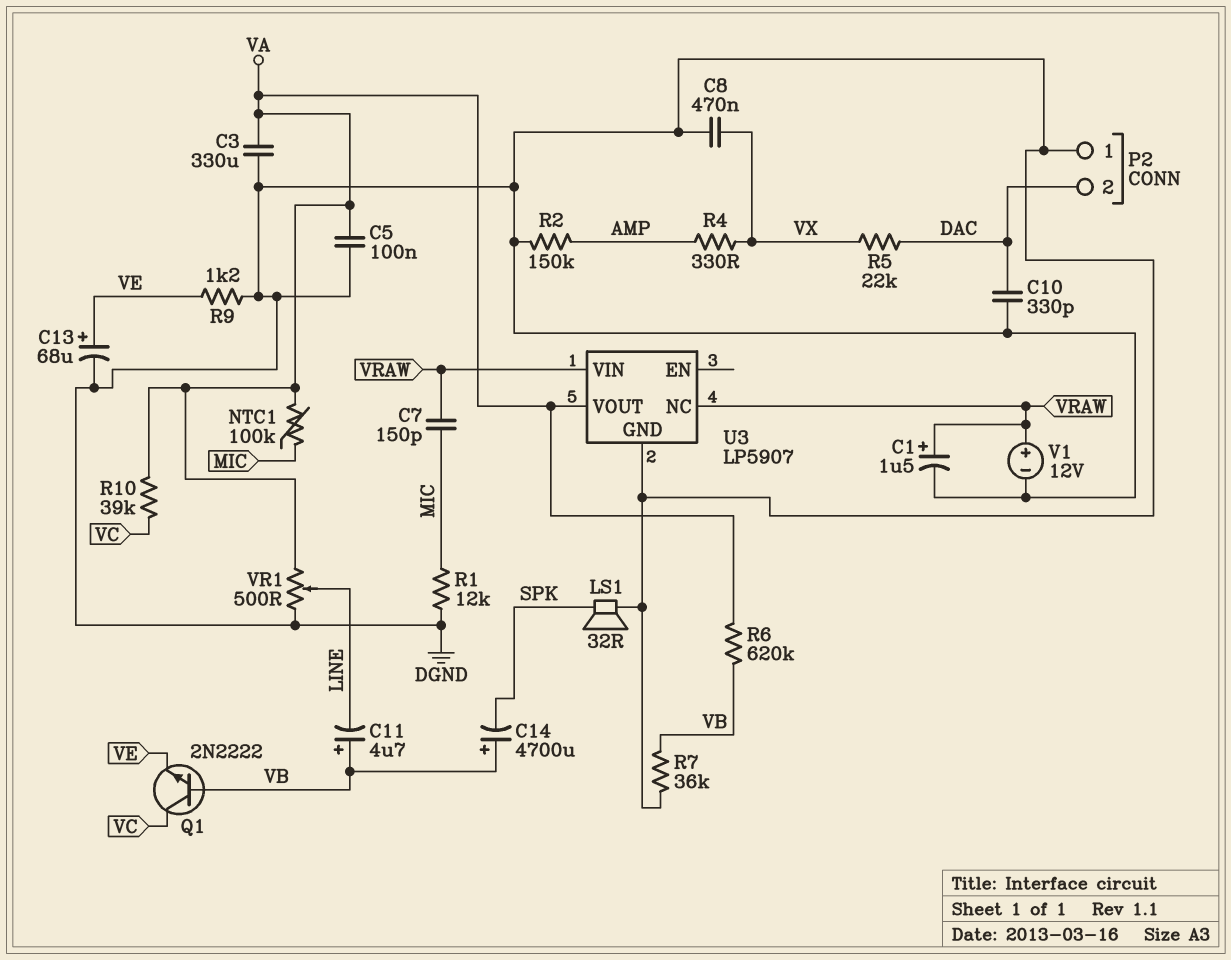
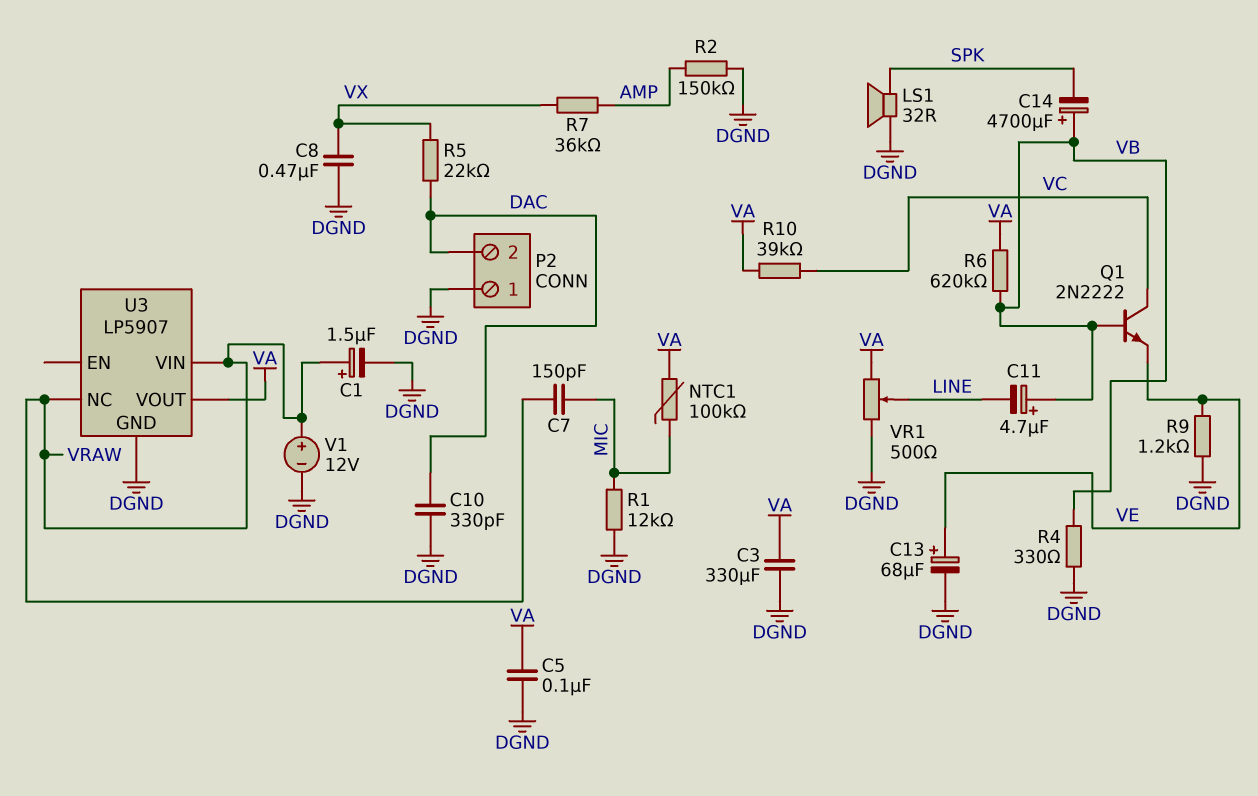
R4: 330 (AMP, VX) -> 330 (DGND, VB)
R7: 36k (DGND, VB) -> 36k (AMP, VX)

